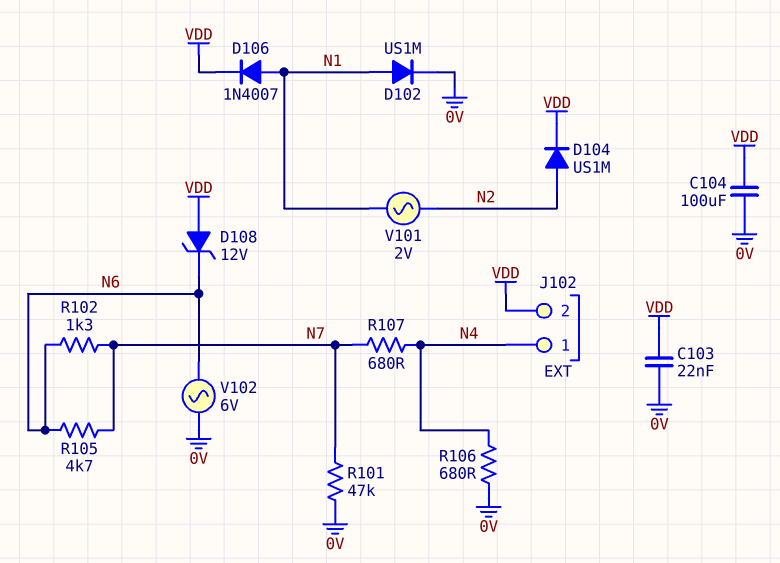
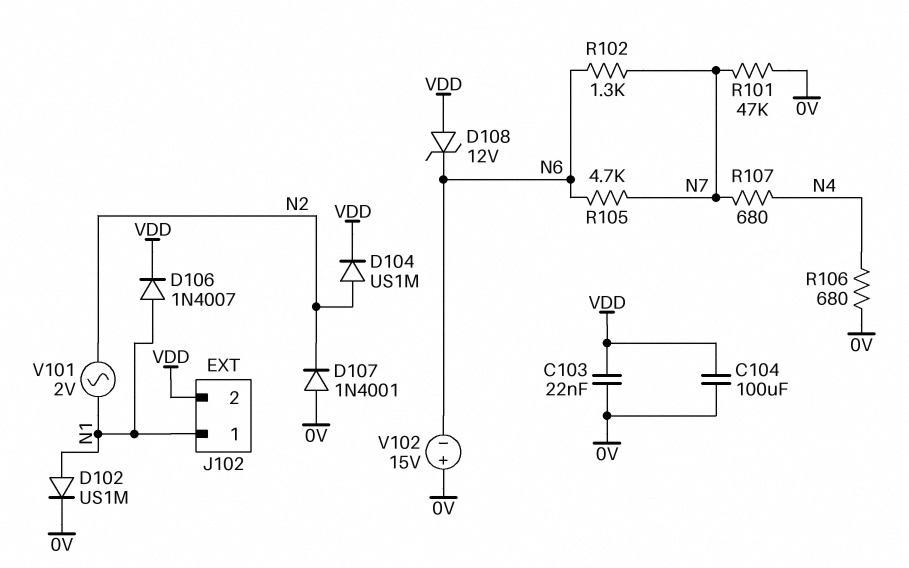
D107: none -> diode 1N4001 (A 0V, K N2)
J102 pin 1: N4 -> N1
V102: AC 6V (0V, N6) -> 15V (plus 0V, minus N6)

